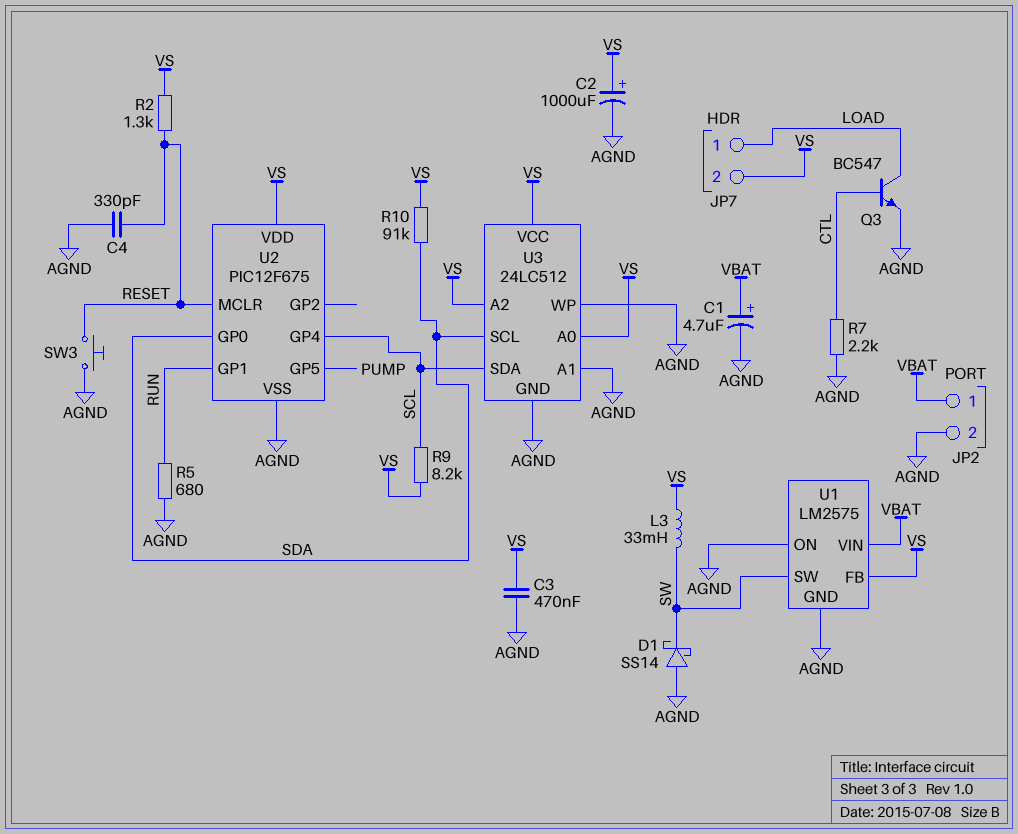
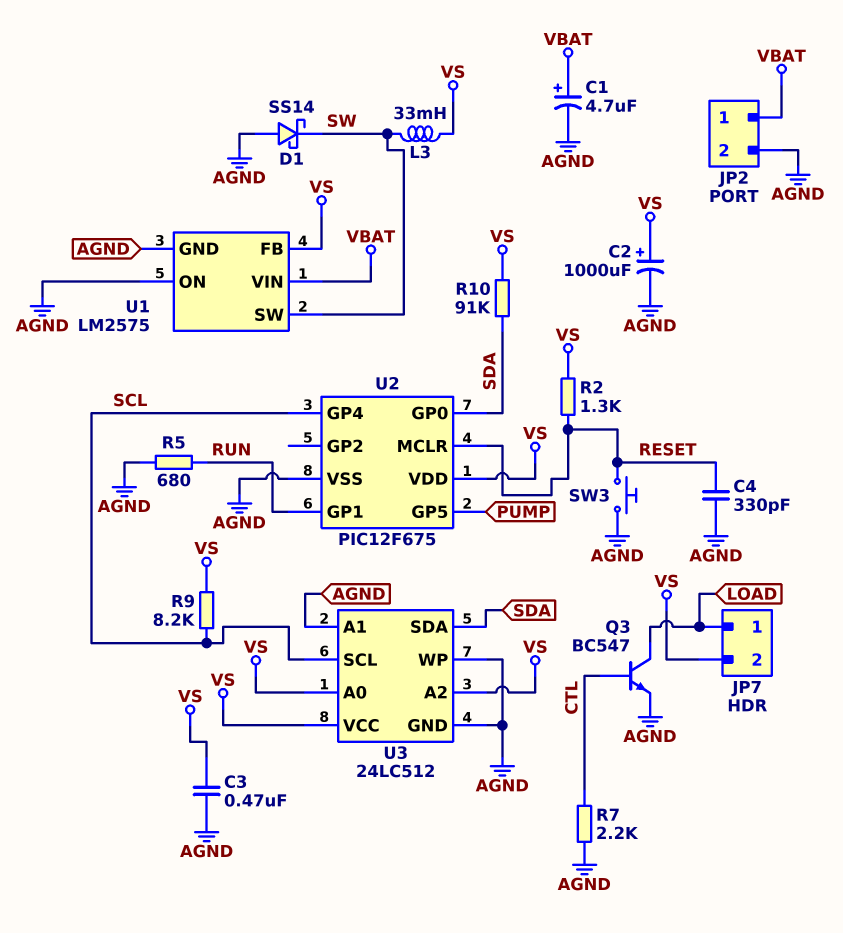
U3 pin SCL: SDA -> SCL
U3 pin SDA: SCL -> SDA

